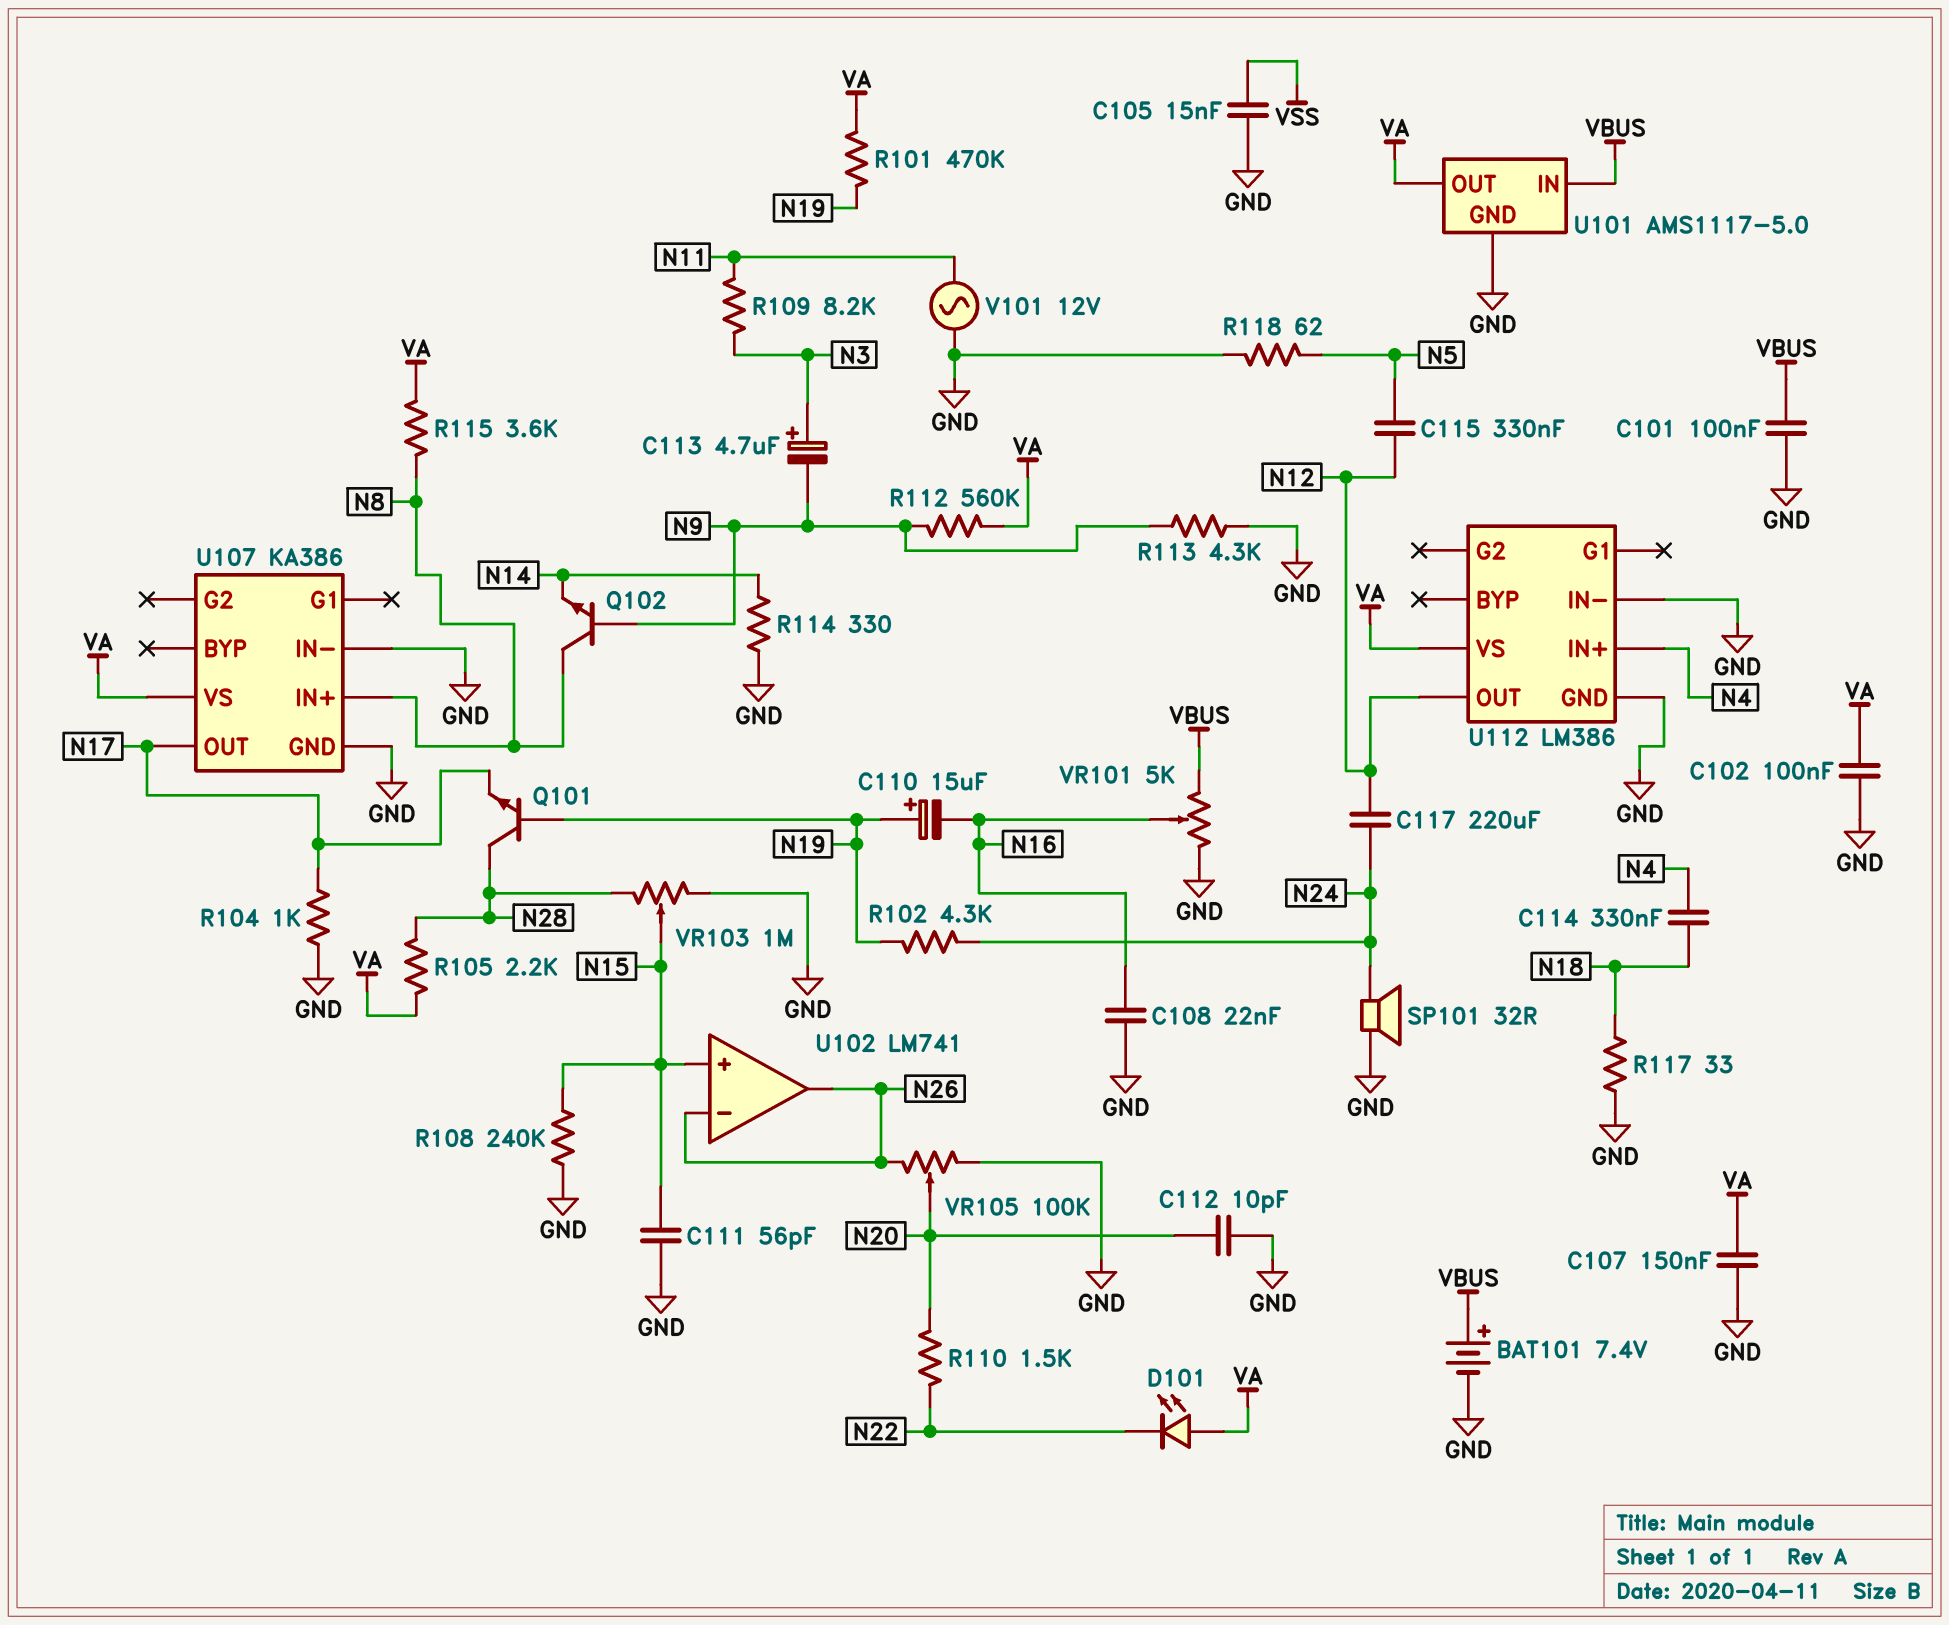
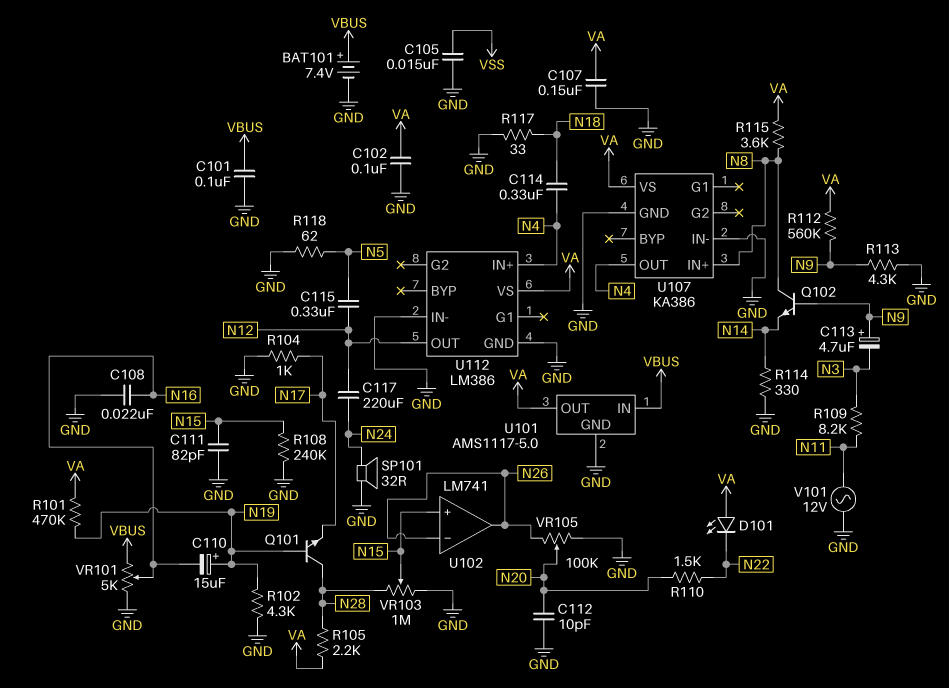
C111: 56pF (GND, N15) -> 82pF (GND, N15)
C113: 4.7uF (plus N3, minus N9) -> 4.7uF (plus N9, minus N3)
R102: 4.3k (N19, N24) -> 4.3k (GND, N19)
U107 pin OUT: N17 -> N4

